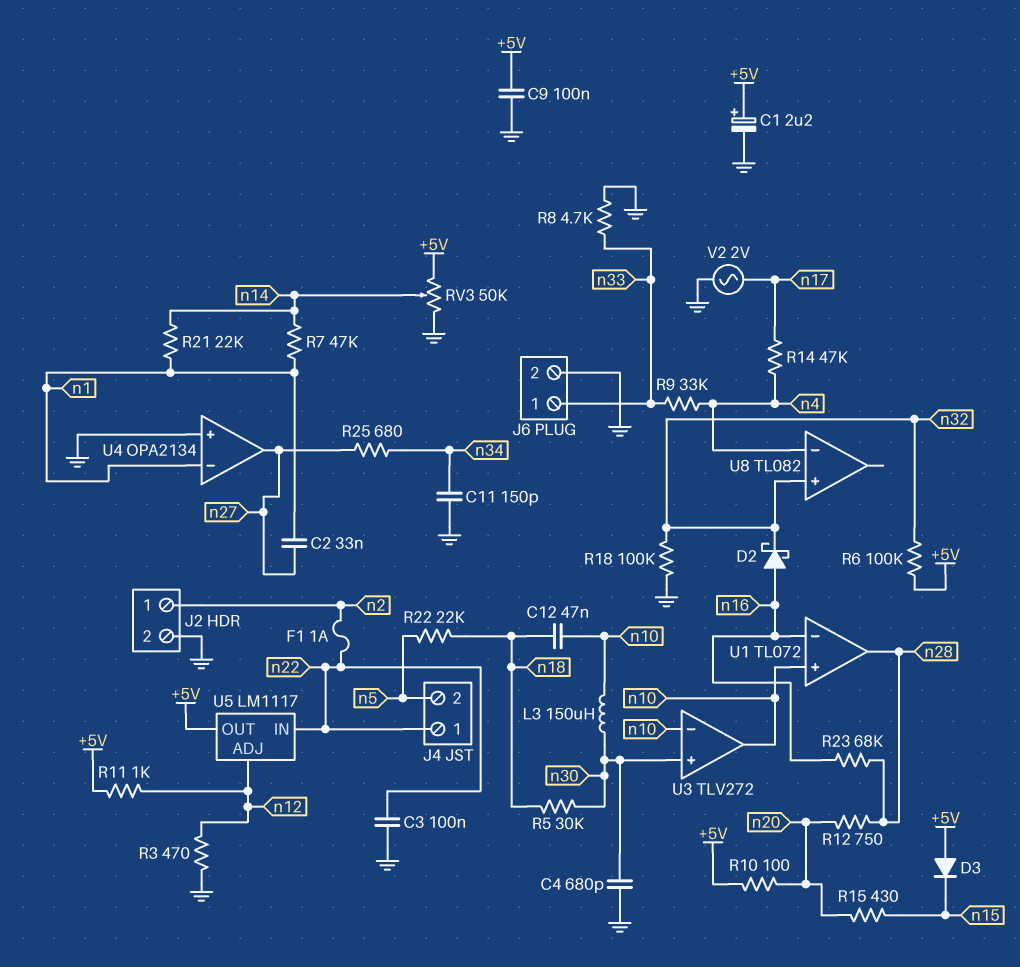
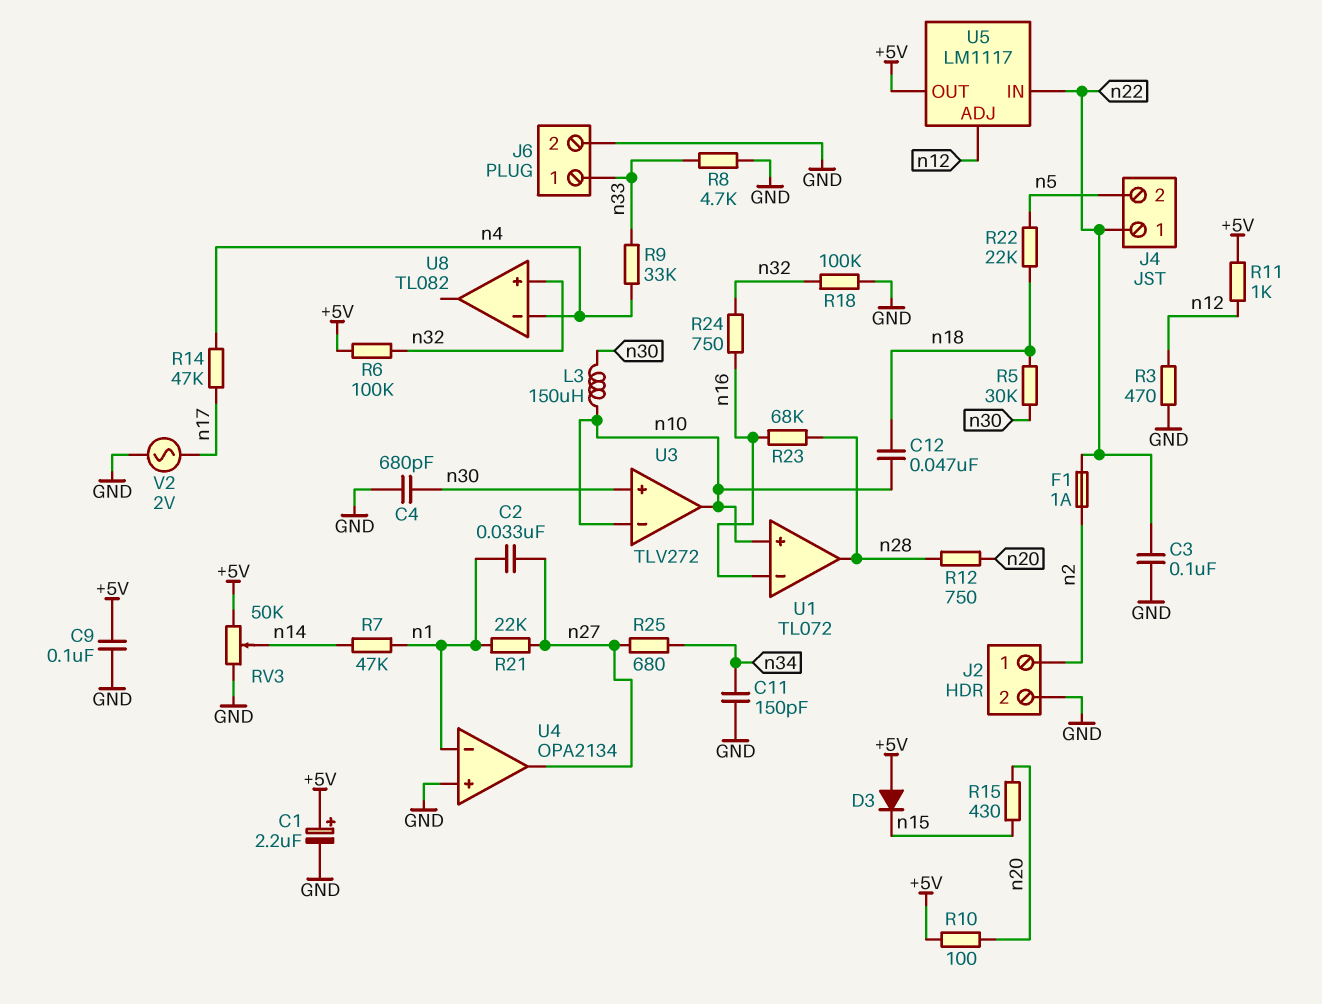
D2: schottky (A n16, K n32) -> none
R21: 22k (n1, n14) -> 22k (n1, n27)
R24: none -> 750 (n16, n32)

